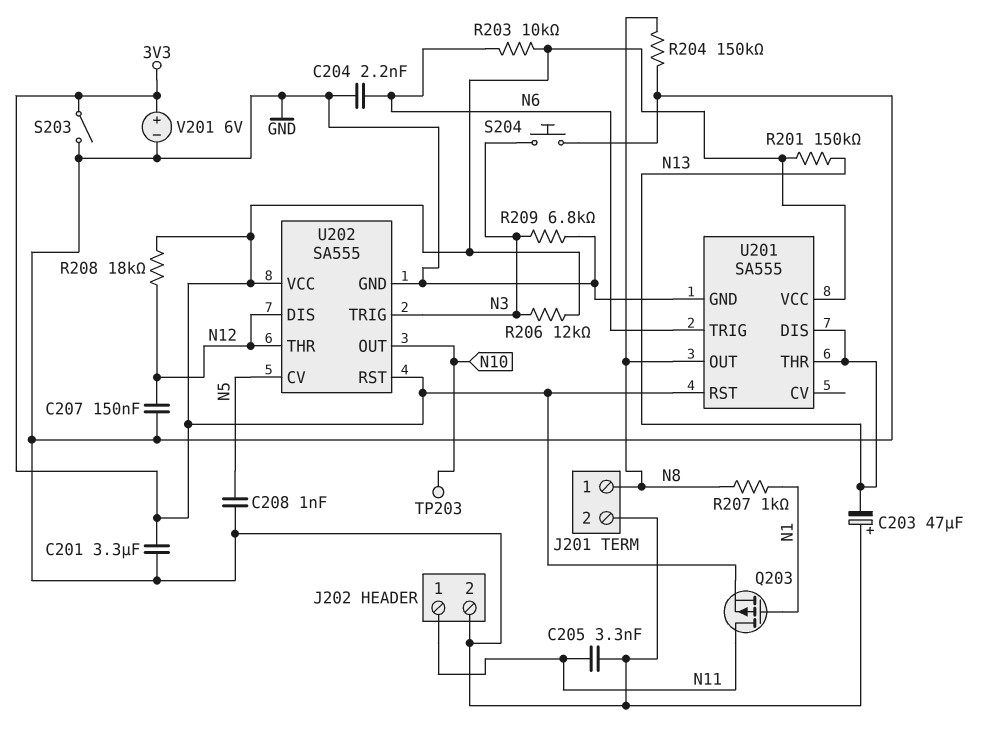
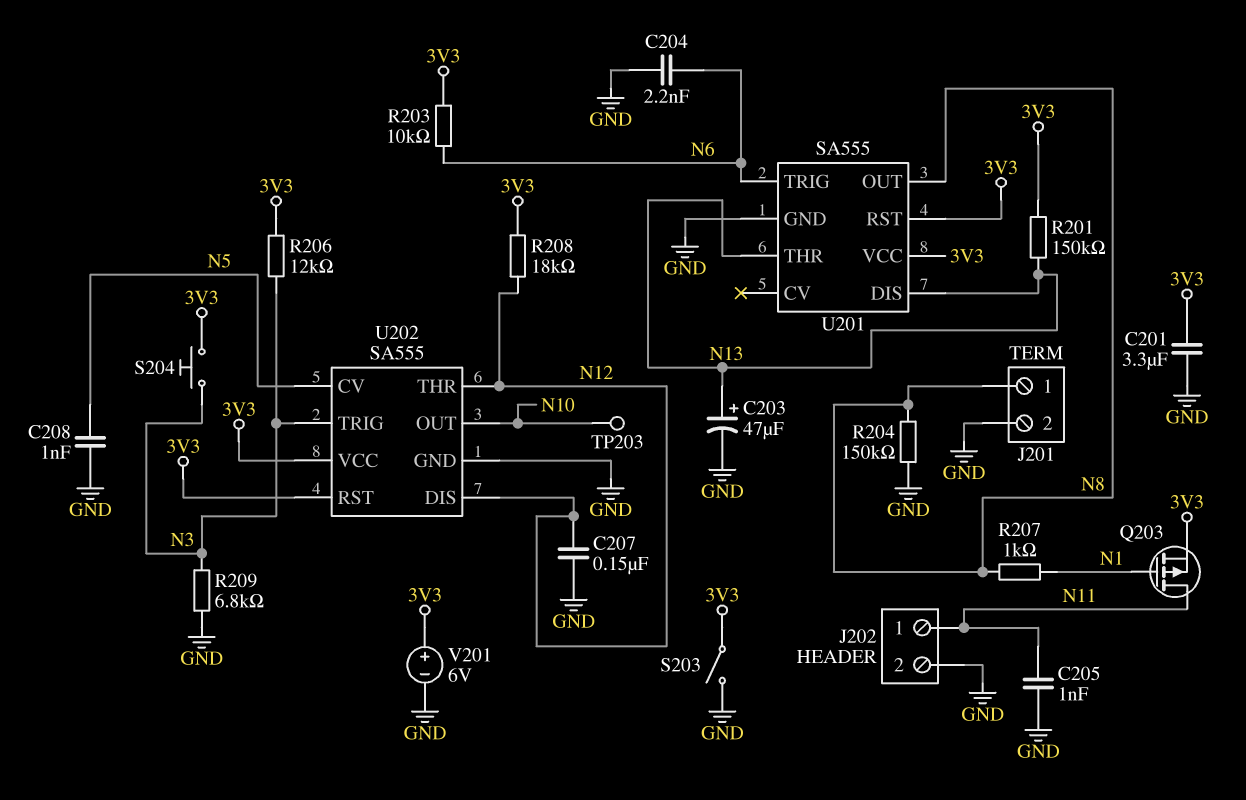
C203: 47uF (plus GND, minus N13) -> 47uF (plus N13, minus GND)
C205: 3.3nF (GND, N11) -> 1nF (GND, N11)
S204: button (GND, N3) -> button (3V3, N3)

